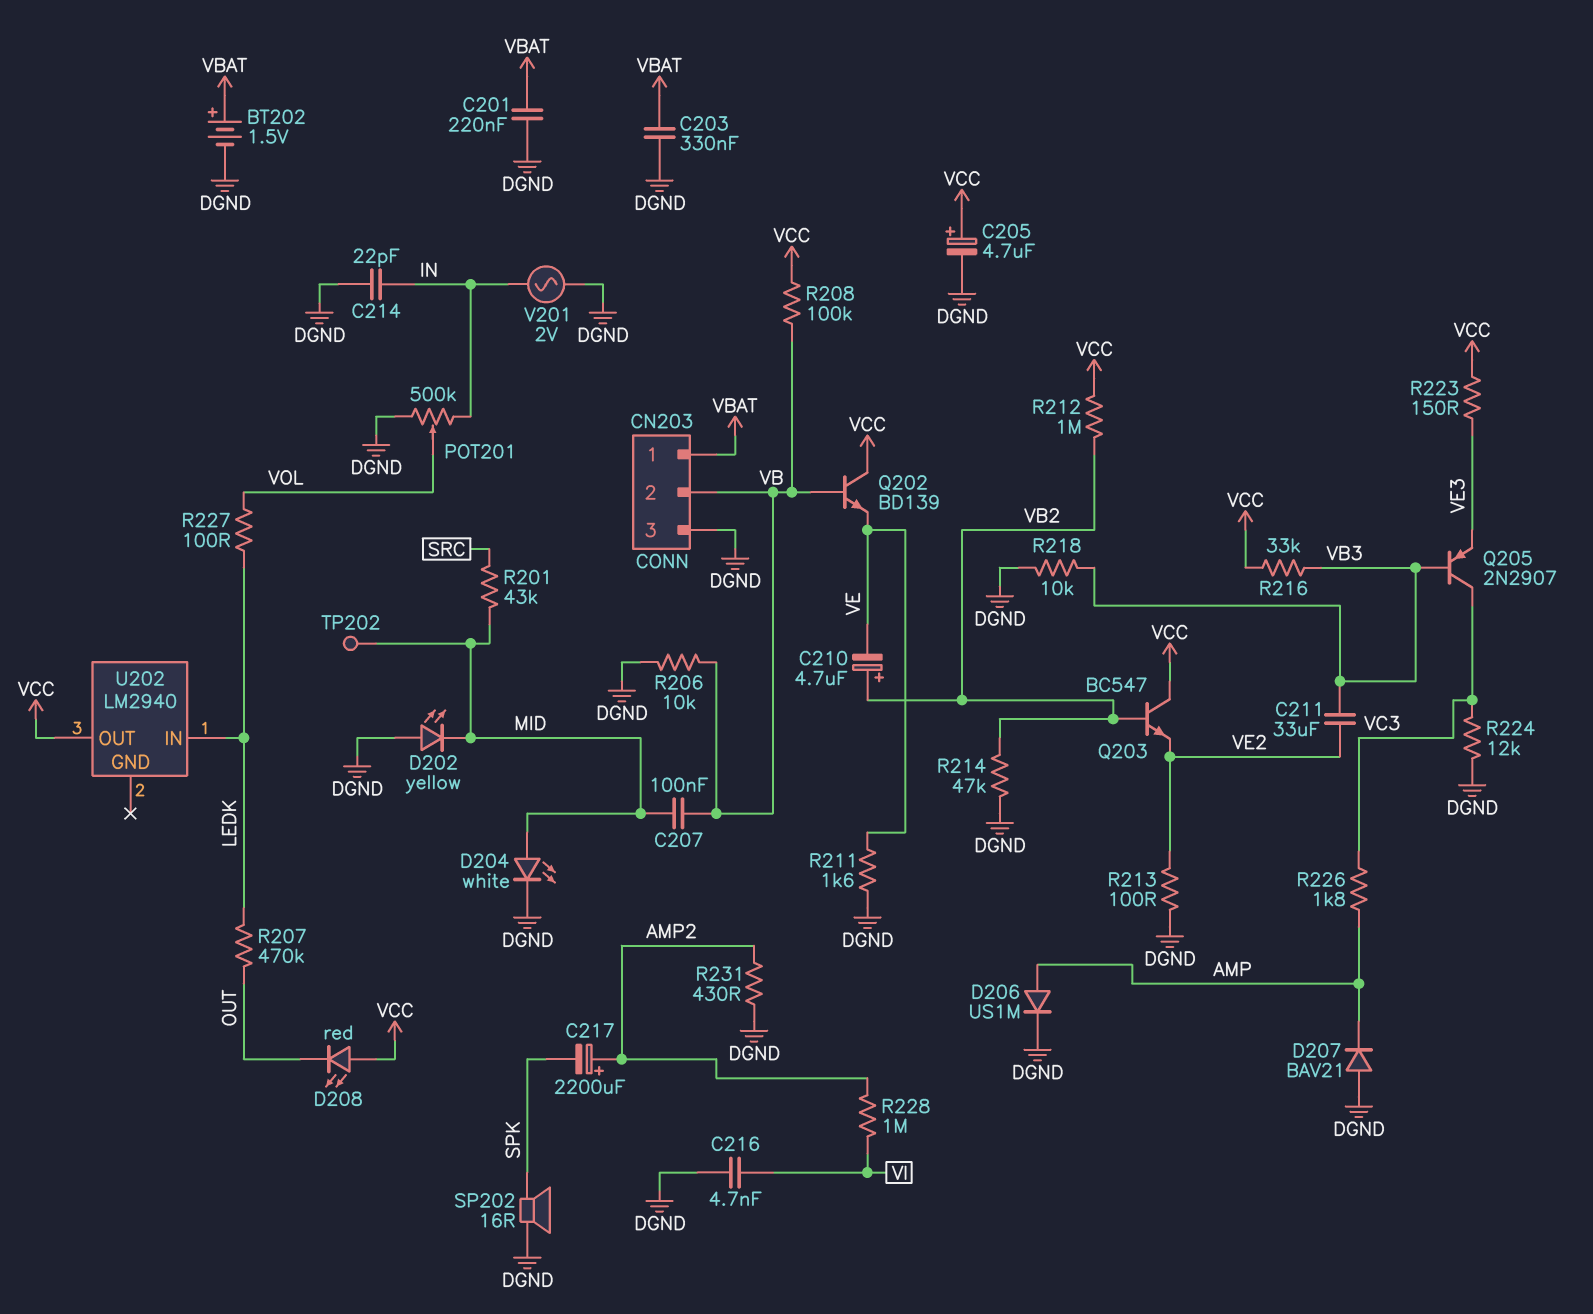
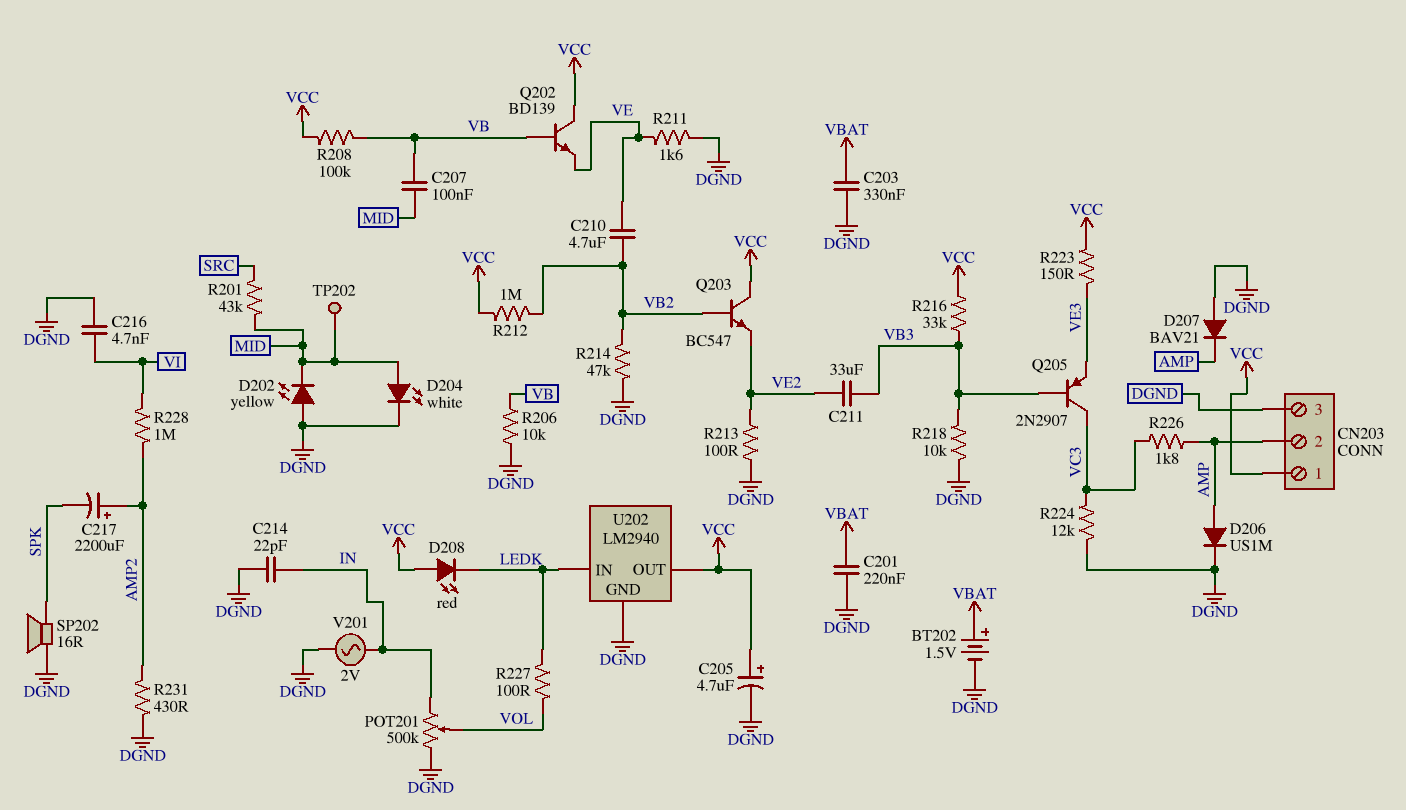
C210: 4.7uF (plus VB2, minus VE) -> 4.7uF (VB2, VE)
CN203 pin 1: VBAT -> VCC
CN203 pin 2: VB -> AMP
D208: LED red (A VCC, K OUT) -> LED red (A VCC, K LEDK)
R207: 470k (LEDK, OUT) -> none
U202 pin GND: none -> DGND

